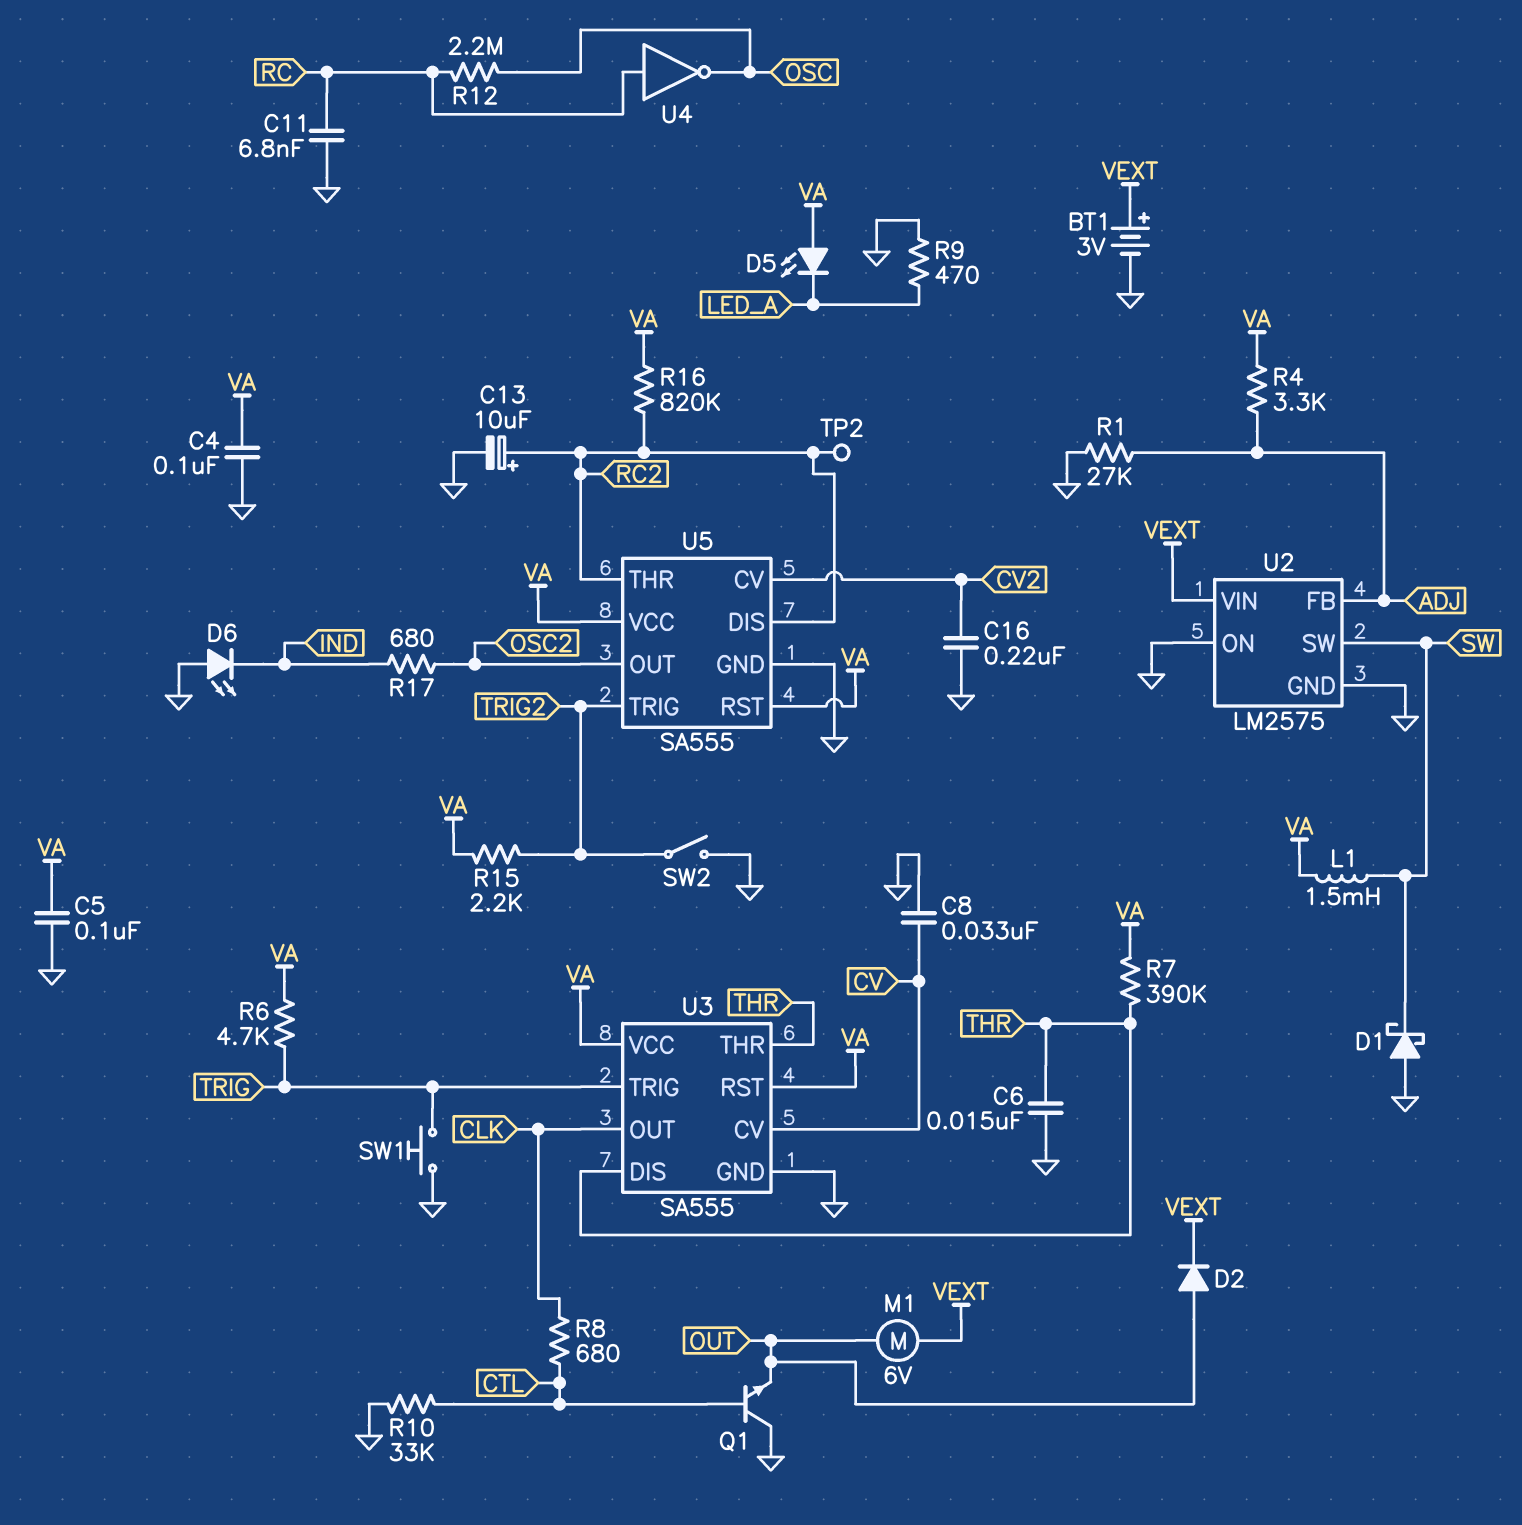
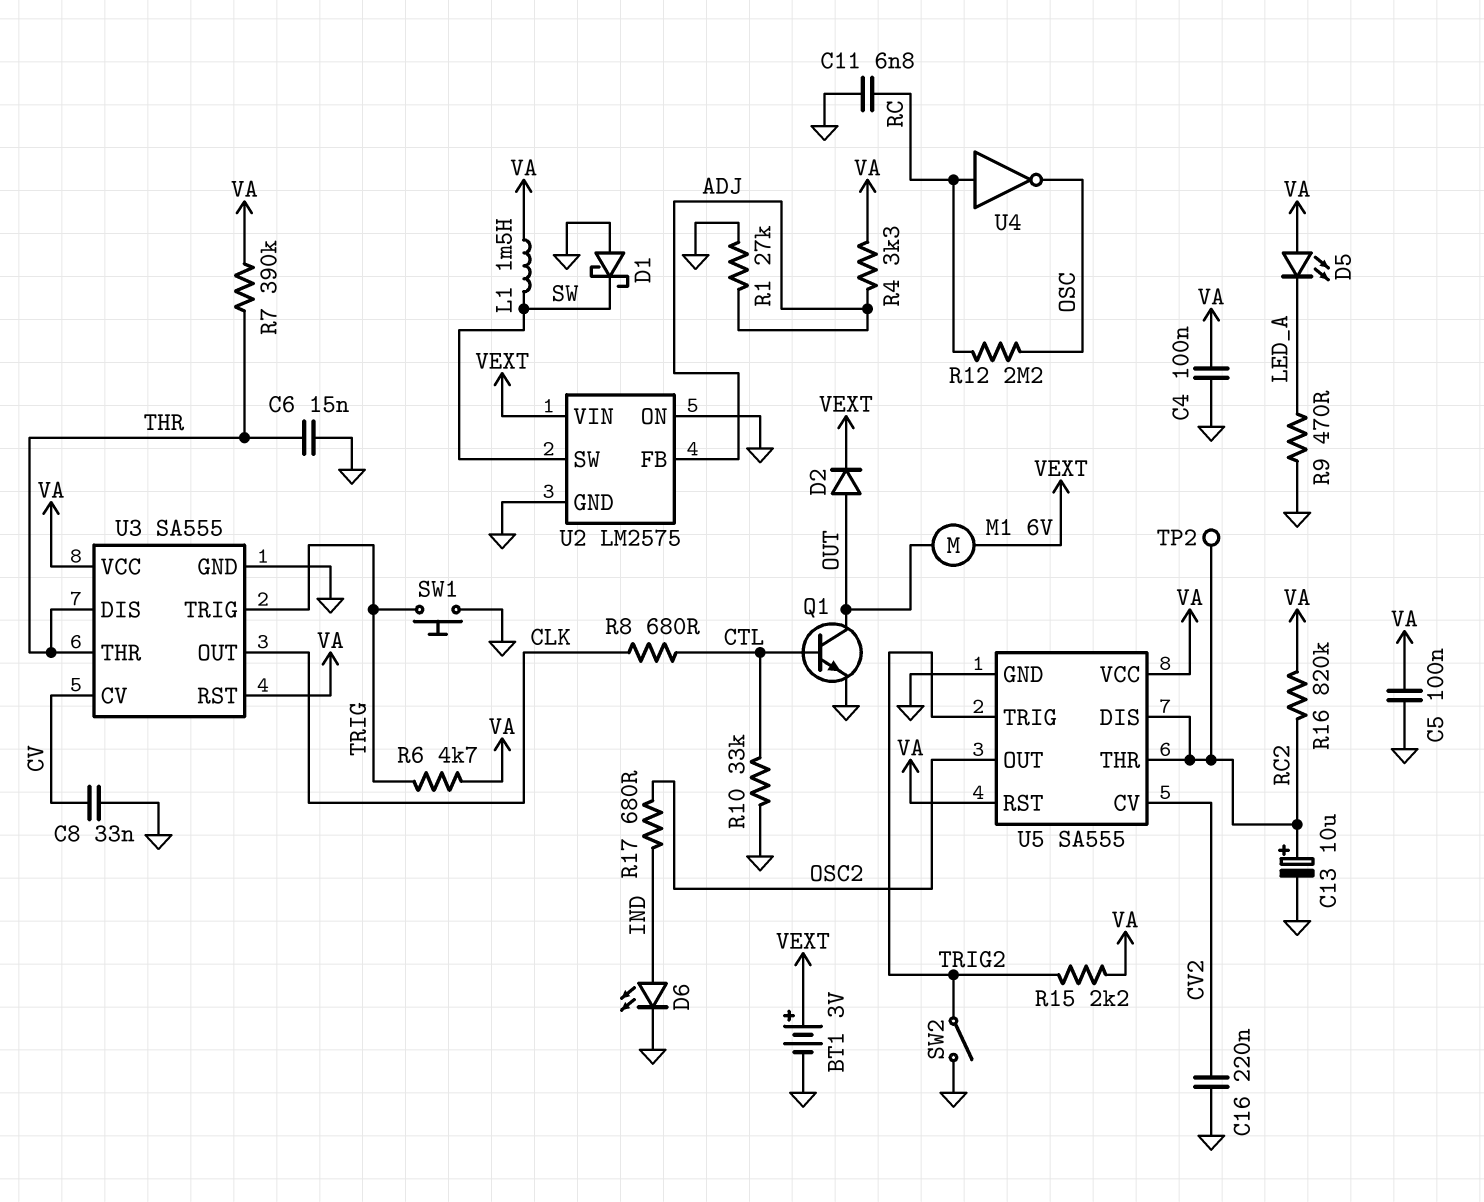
D6: LED (A GND, K IND) -> LED (A IND, K GND)
Q1: NPN (B CTL, C GND, E OUT) -> NPN (B CTL, C OUT, E GND)

